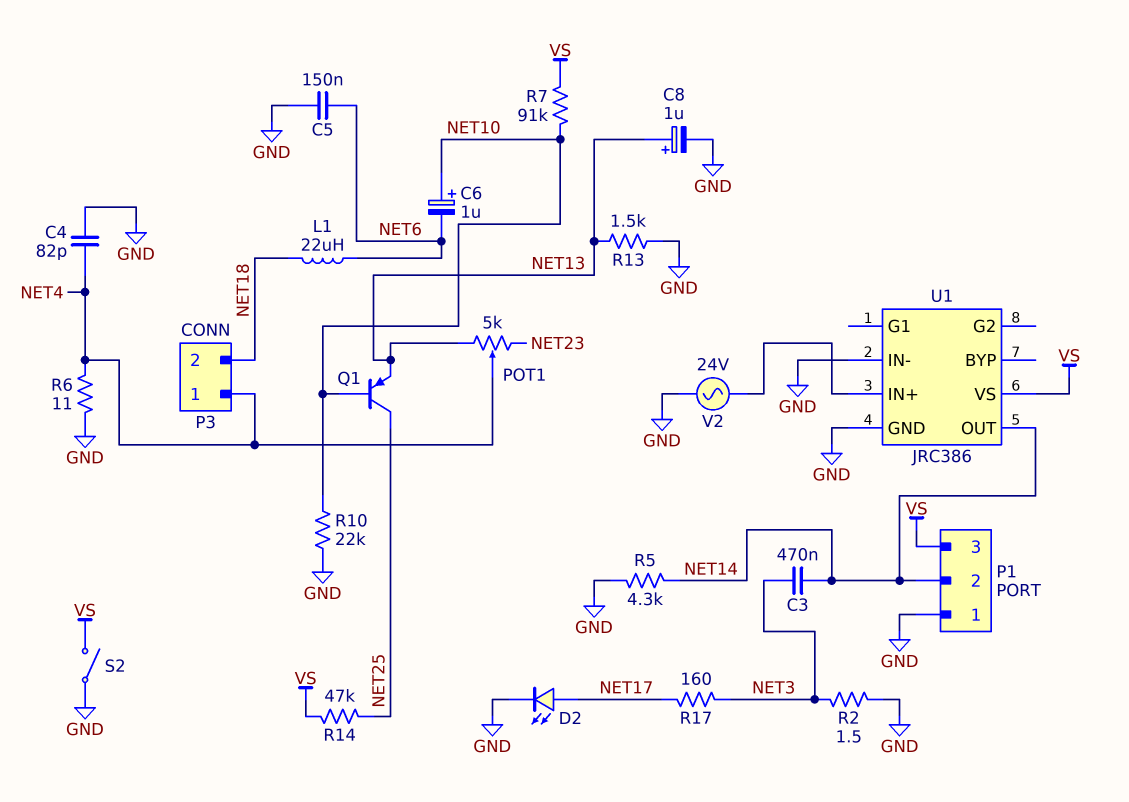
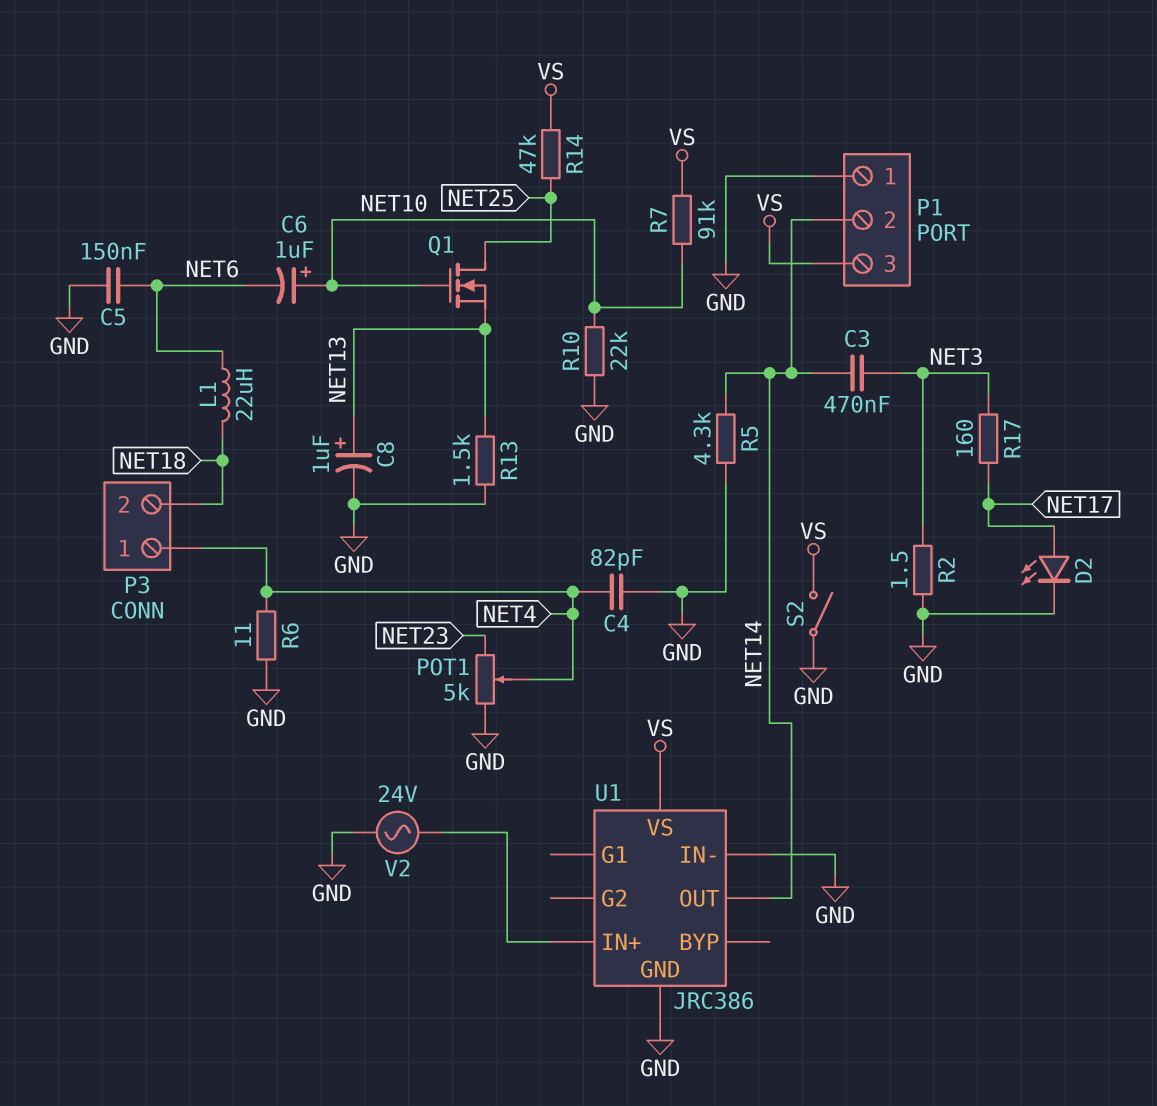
POT1: 5k (NET13, NET23, wiper NET4) -> 5k (GND, NET23, wiper NET4)
Q1: PNP (B NET10, C NET25, E NET13) -> NMOS (G NET10, D NET25, S NET13)

